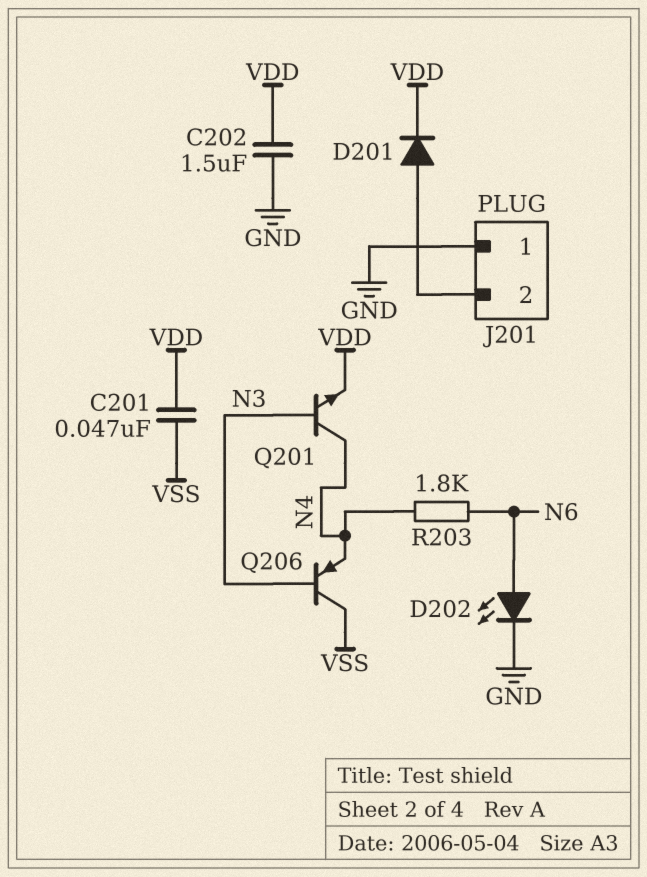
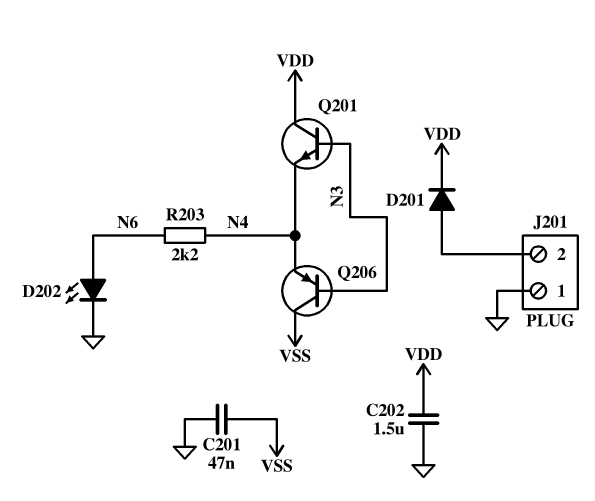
C201: 47nF (VDD, VSS) -> 47nF (GND, VSS)
Q201: NPN (B N3, C N4, E VDD) -> NPN (B N3, C VDD, E N4)
R203: 1.8k (N4, N6) -> 2.2k (N4, N6)

